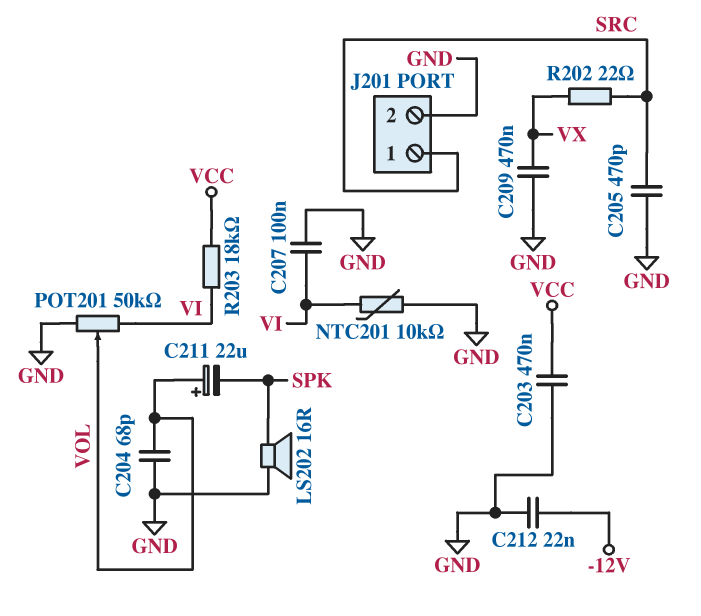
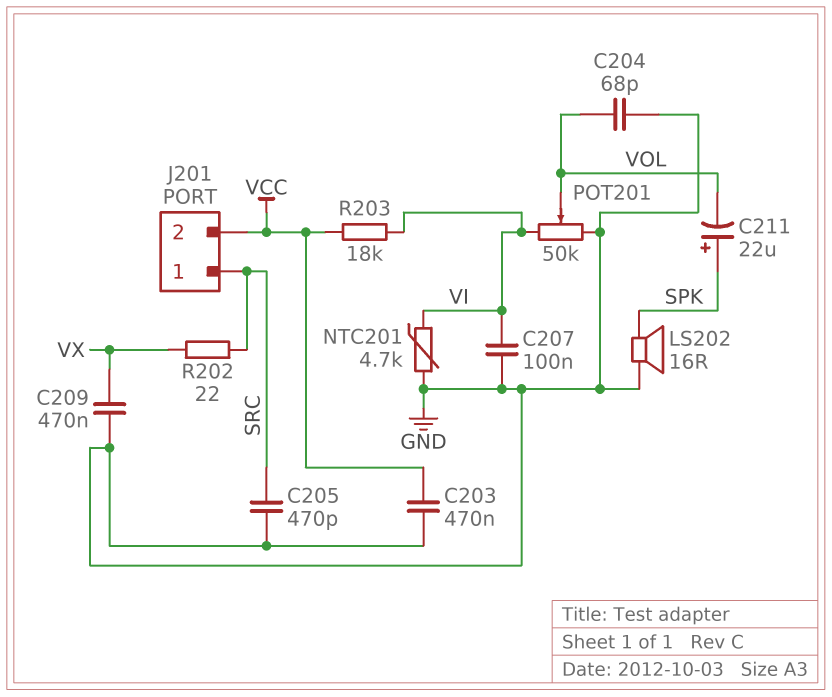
C211: 22uF (plus VOL, minus SPK) -> 22uF (plus SPK, minus VOL)
C212: 22nF (-12V, GND) -> none
J201 pin 2: GND -> VCC
NTC201: 10k (GND, VI) -> 4.7k (GND, VI)

